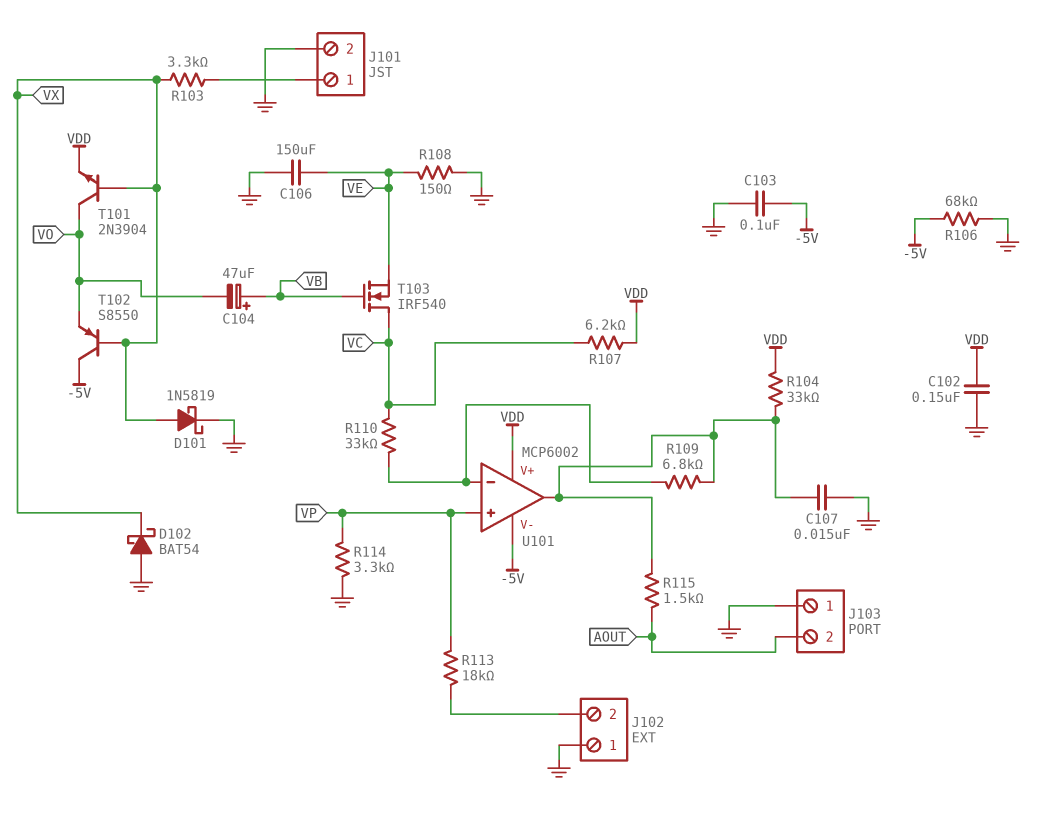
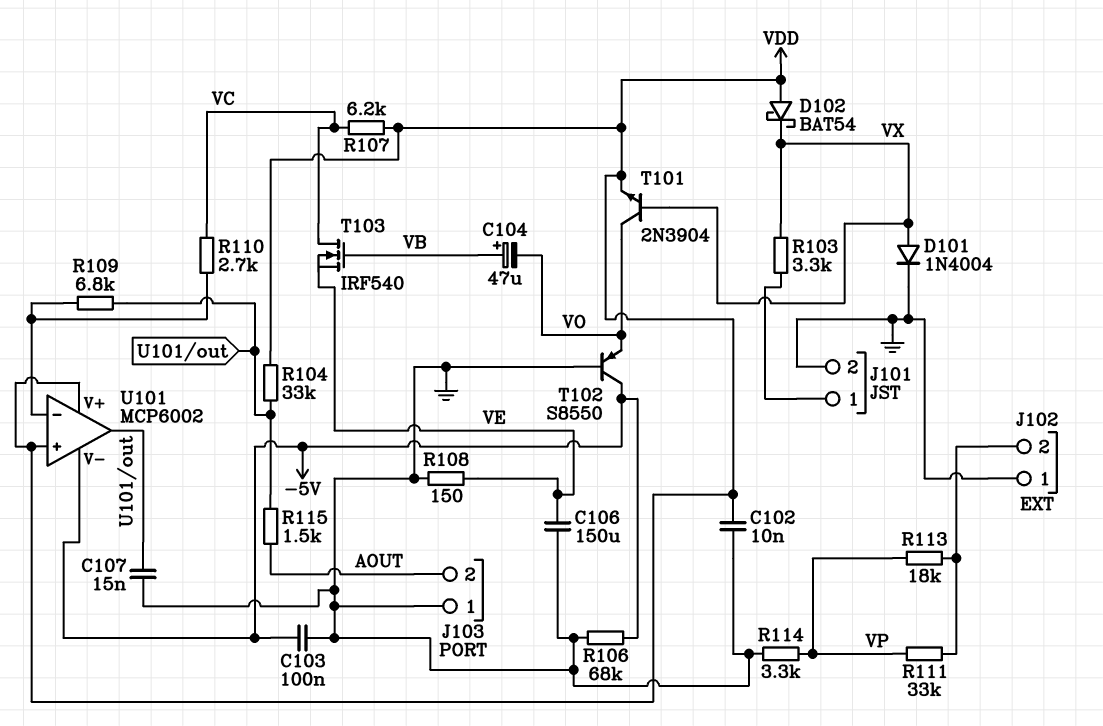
C102: 150nF (GND, VDD) -> 10nF (GND, VDD)
D101: schottky 1N5819 (A VX, K GND) -> diode 1N4004 (A VX, K GND)
D102: schottky BAT54 (A GND, K VX) -> schottky BAT54 (A VDD, K VX)
R110: 33k (U101/in-, VC) -> 2.7k (U101/in-, VC)
R111: none -> 33k (J102/2, VP)
T102: PNP S8550 (B VX, C -5V, E VO) -> PNP S8550 (B GND, C -5V, E VO)
U101 pin in+: VP -> VDD

